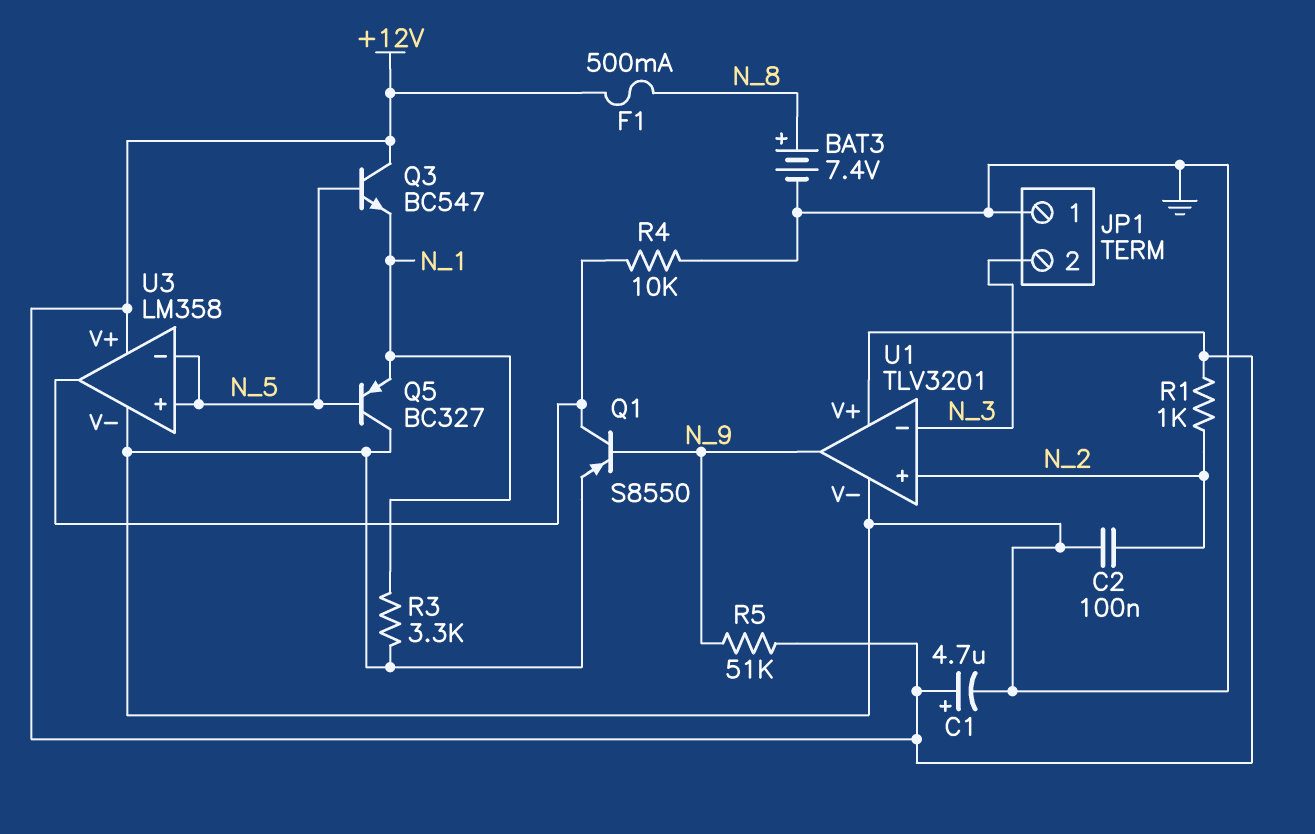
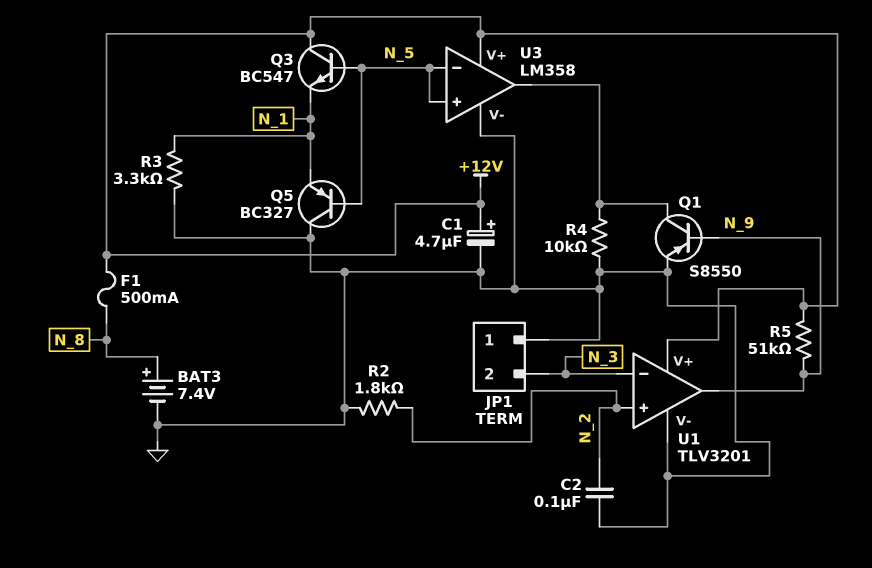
R1: 1k (+12V, N_2) -> none
R2: none -> 1.8k (GND, N_2)

